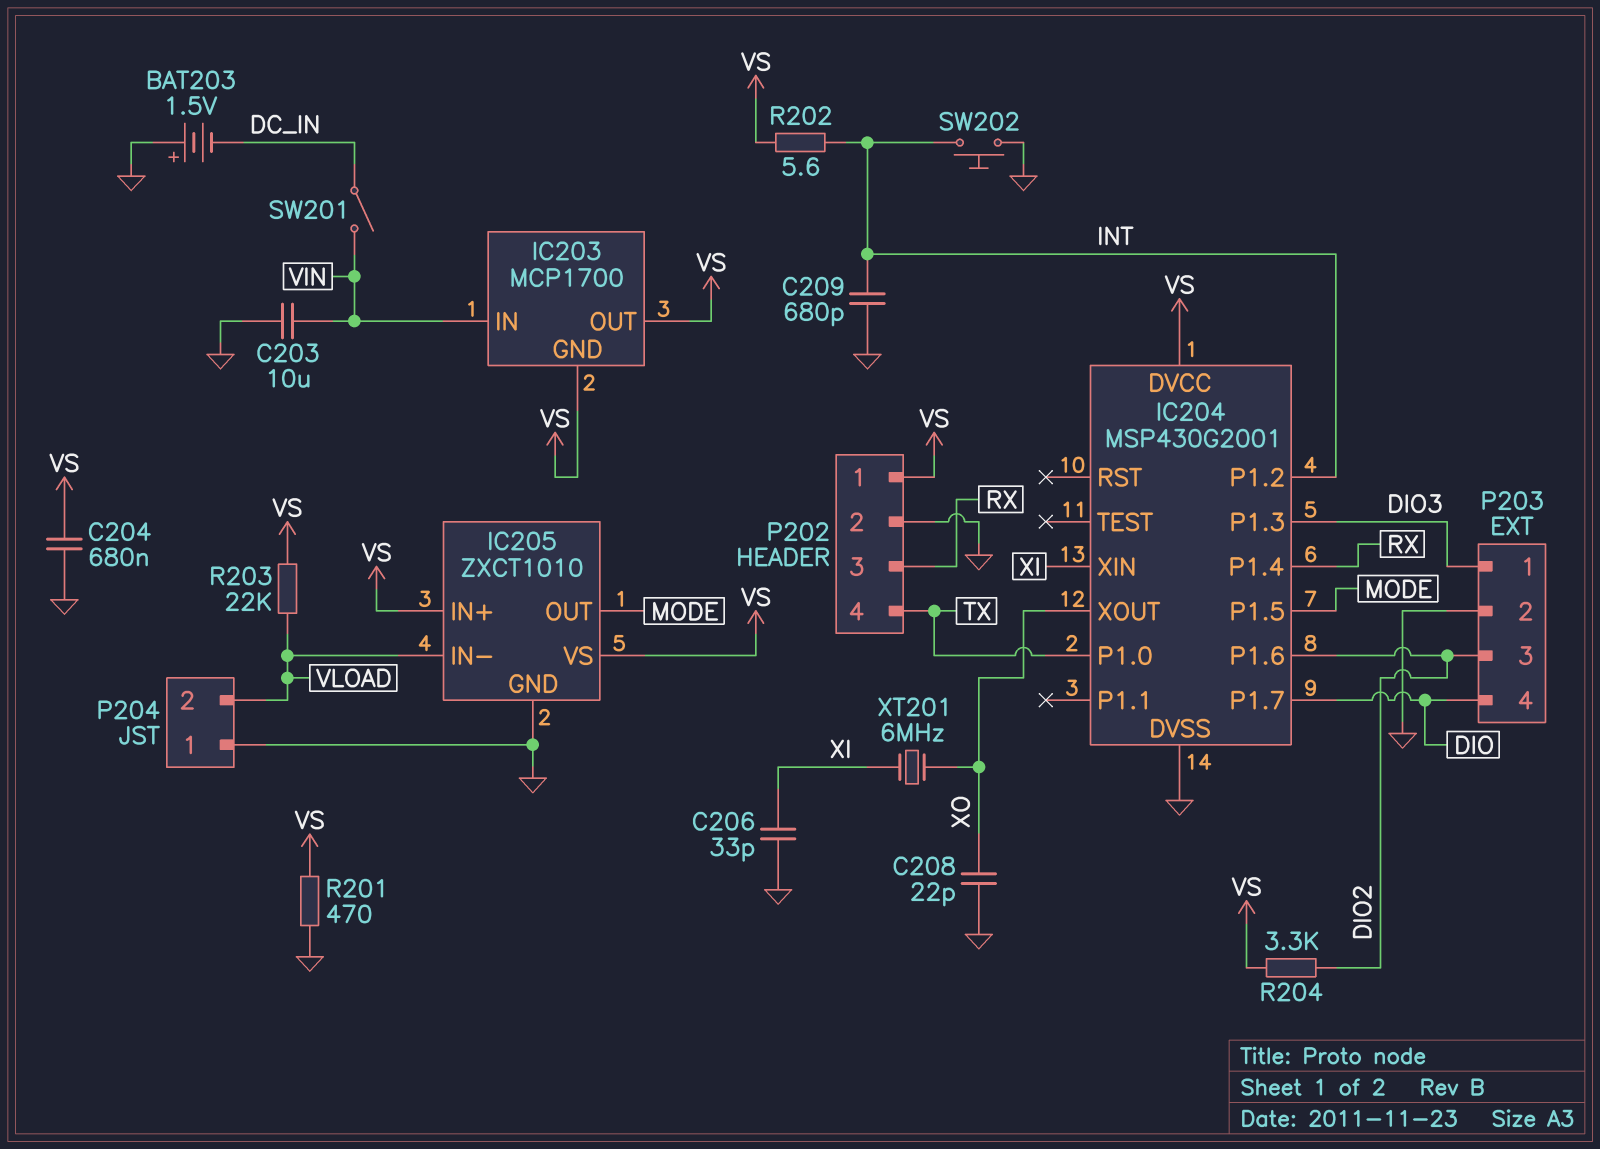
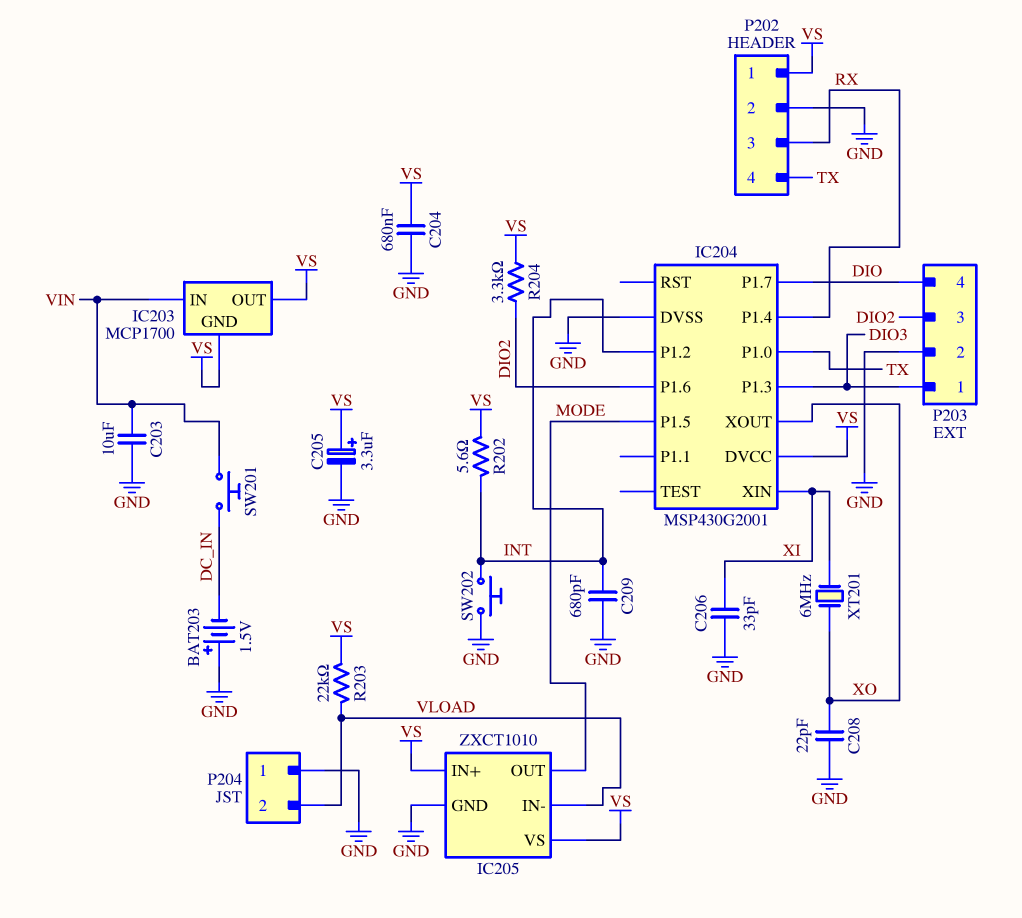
C205: none -> 3.3uF (plus VS, minus GND)
R201: 470 (GND, VS) -> none
SW201: switch (DC_IN, VIN) -> button (DC_IN, VIN)

